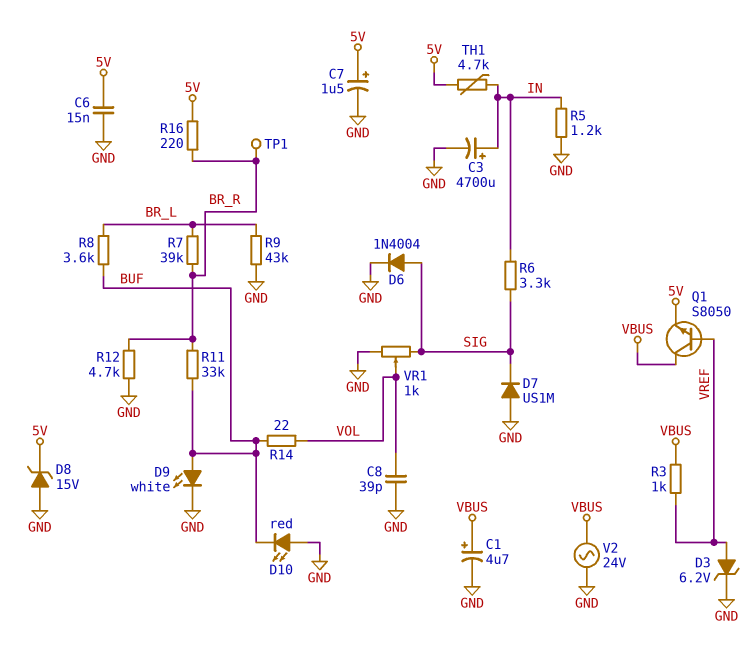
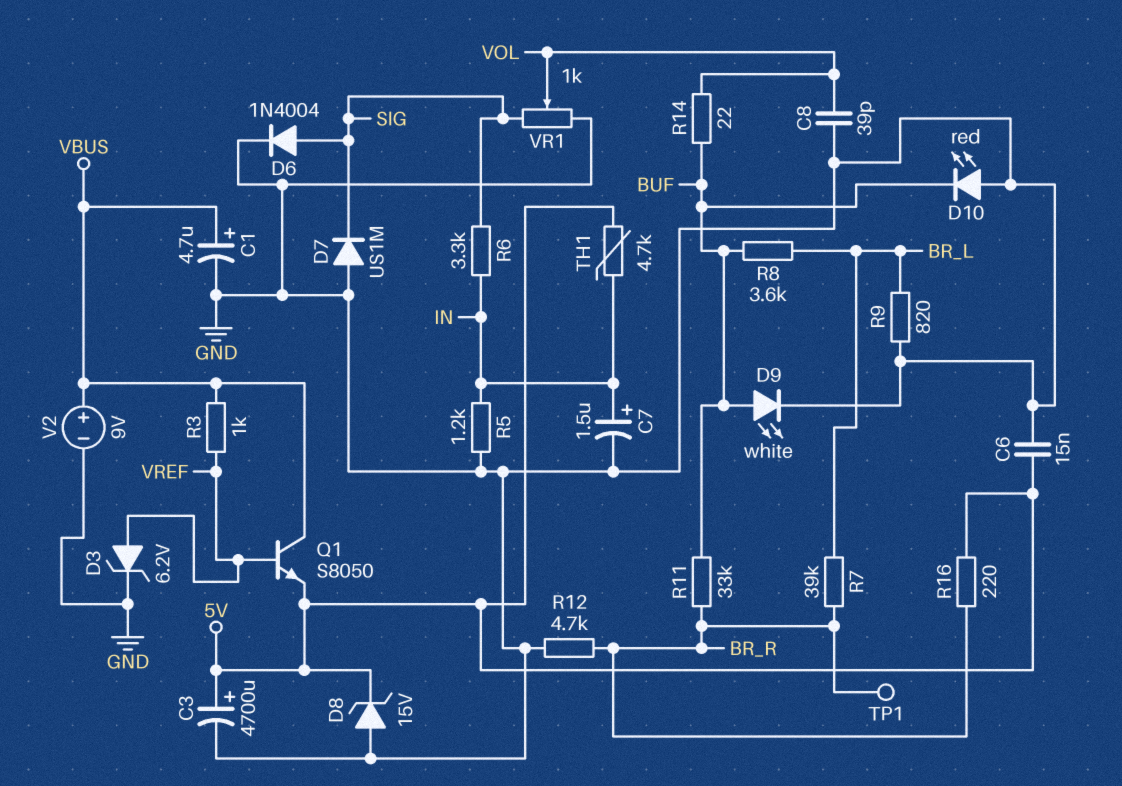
C3: 4700uF (plus IN, minus GND) -> 4700uF (plus 5V, minus GND)
C7: 1.5uF (plus 5V, minus GND) -> 1.5uF (plus IN, minus GND)
R9: 43k (BR_L, GND) -> 820 (BR_L, GND)
V2: AC 24V (GND, VBUS) -> 9V (plus VBUS, minus GND)

